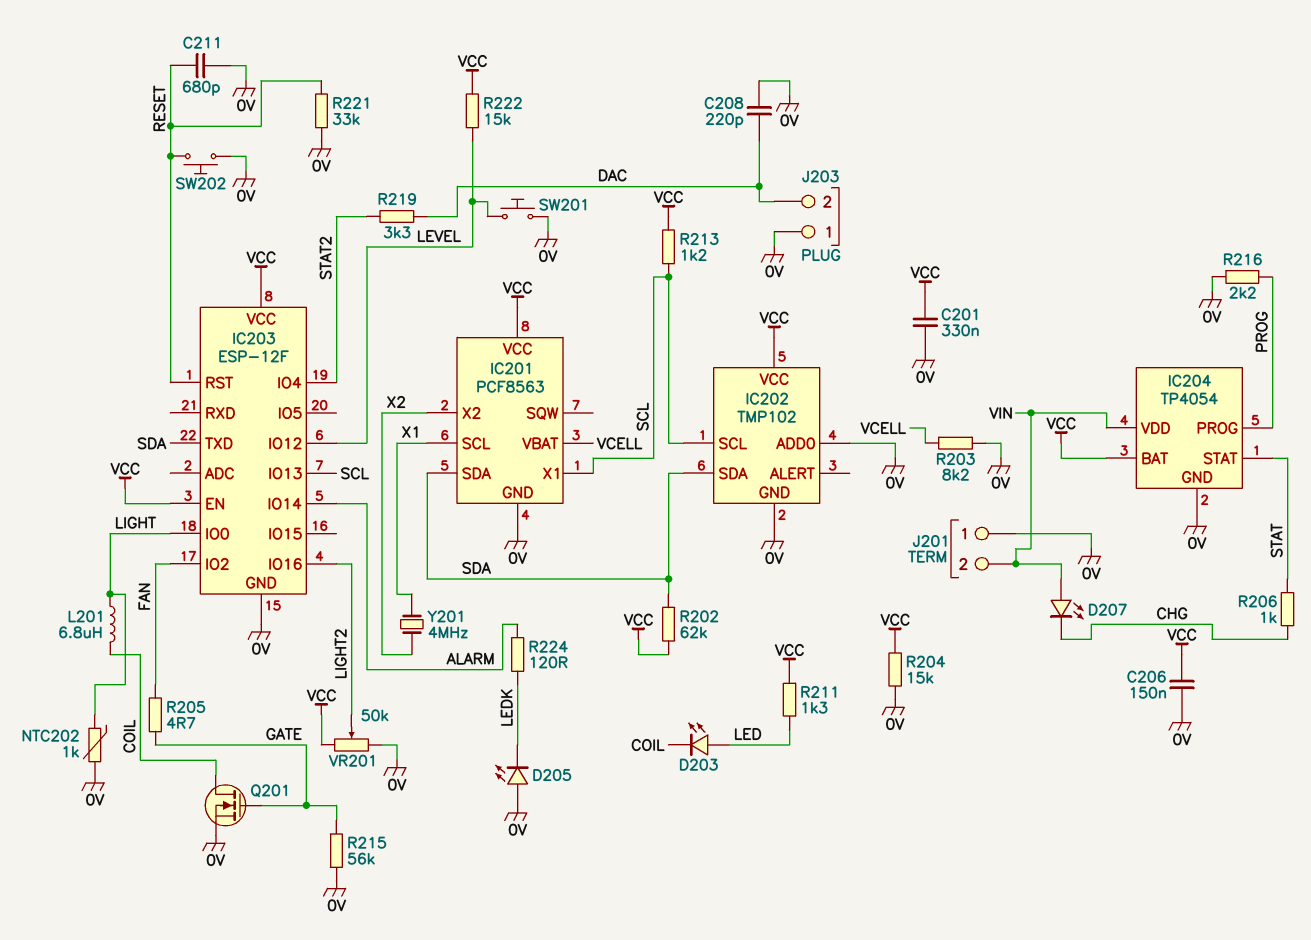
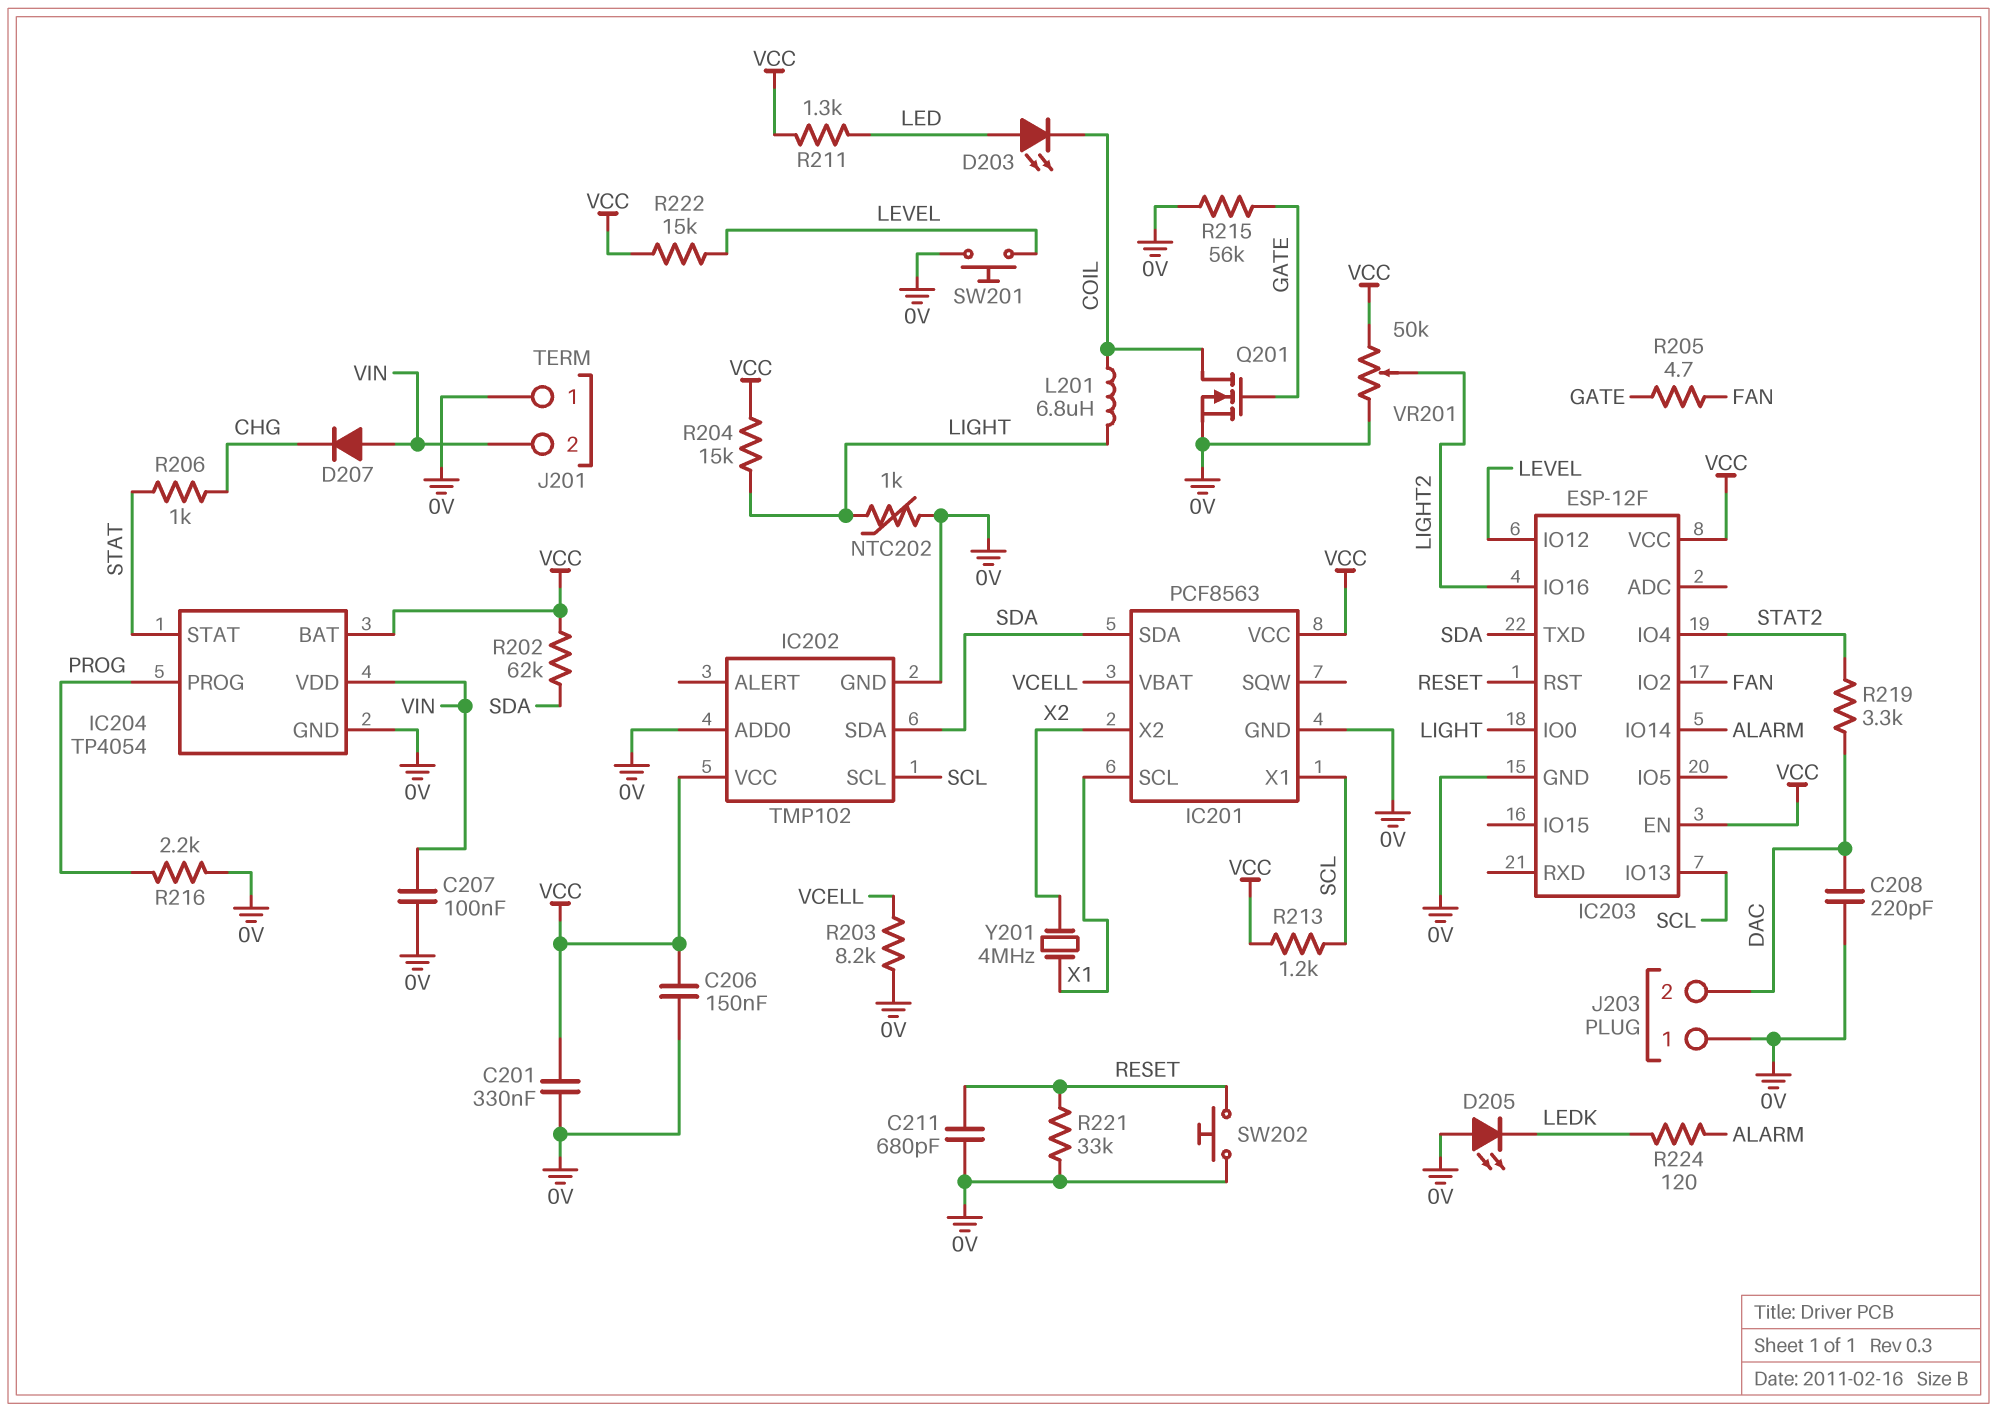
C207: none -> 100nF (0V, VIN)
D207: LED (A VIN, K CHG) -> diode (A VIN, K CHG)
R204: 15k (0V, VCC) -> 15k (LIGHT, VCC)

